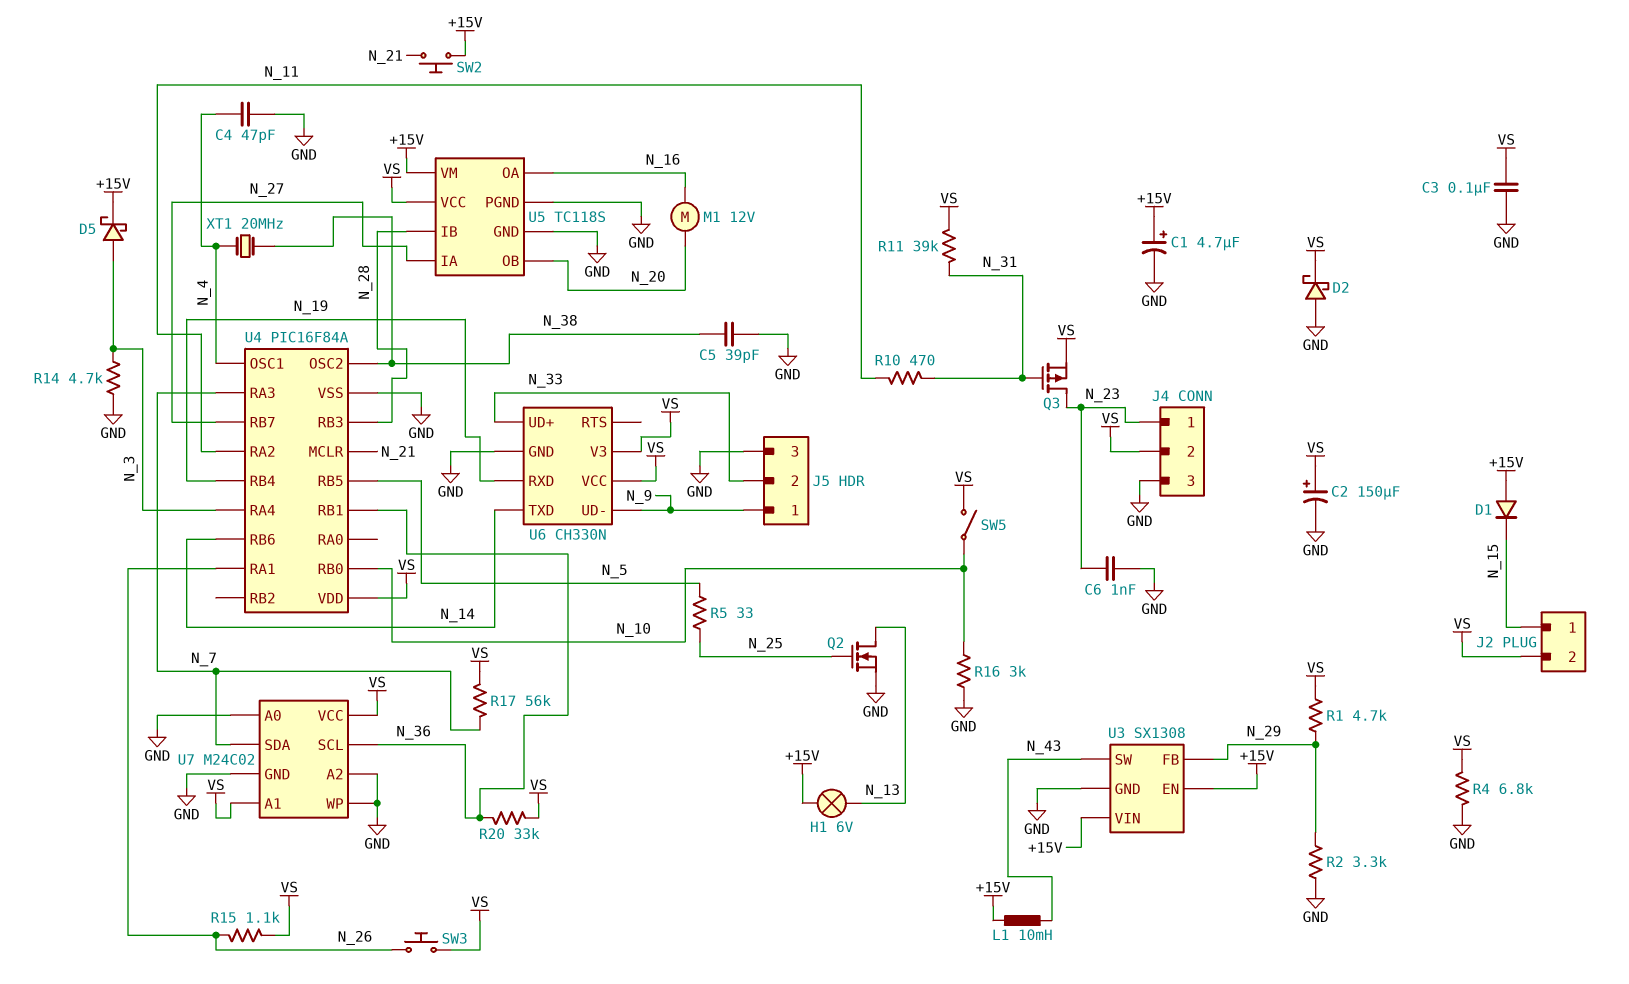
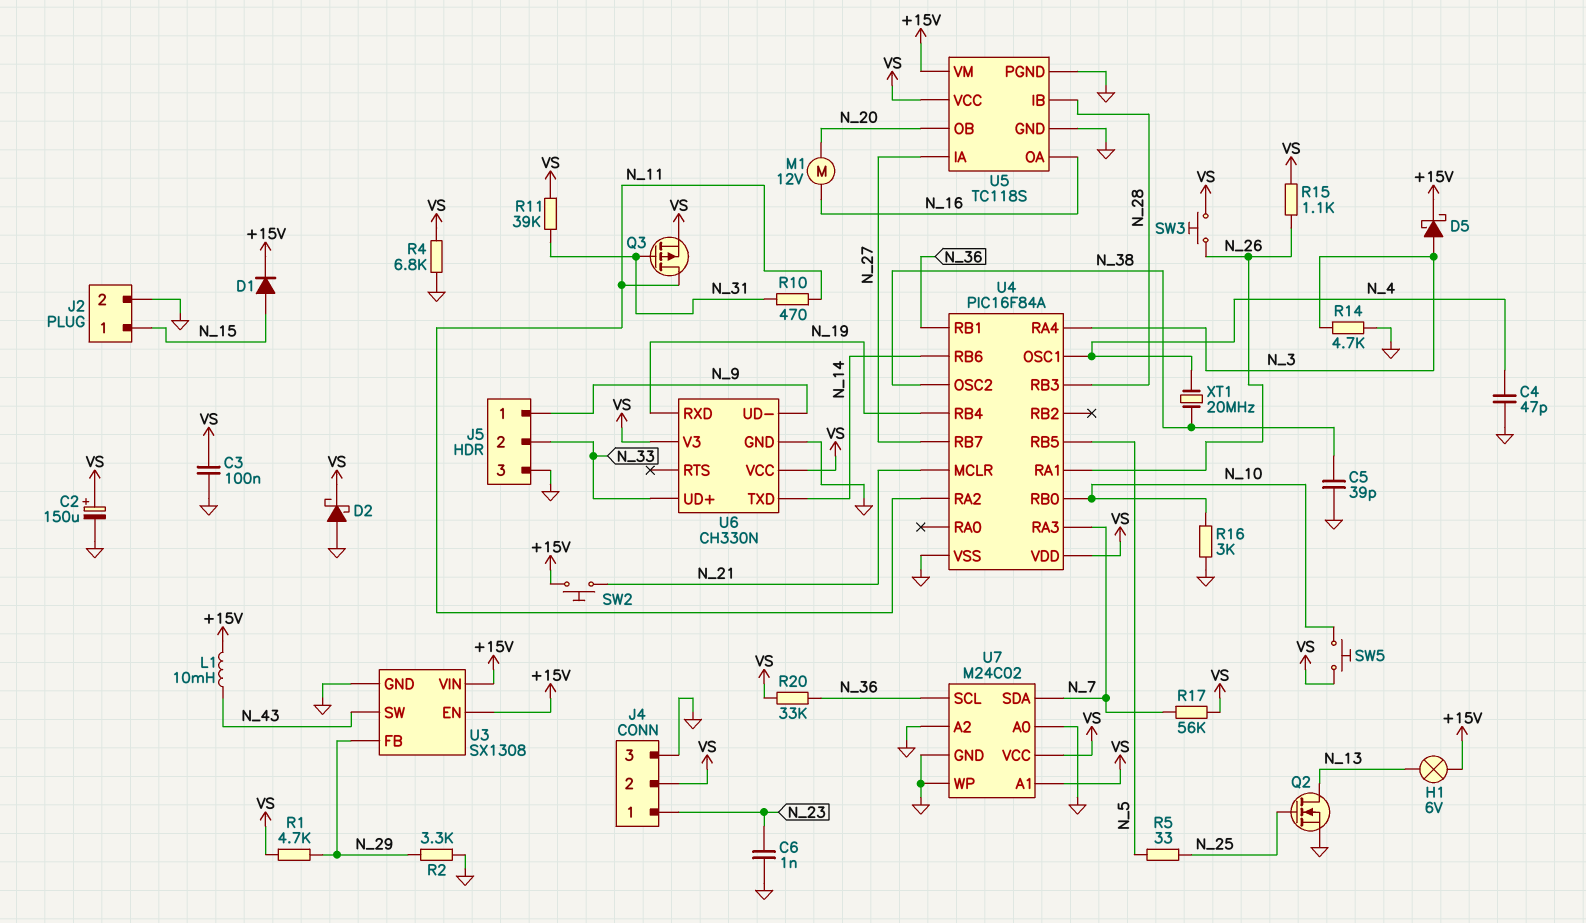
C1: 4.7uF (plus +15V, minus GND) -> none
D1: diode (A +15V, K N_15) -> diode (A N_15, K +15V)
J2 pin 2: VS -> GND
Q3: PMOS (G N_31, D N_23, S VS) -> PMOS (G N_31, D N_11, S VS)
SW5: switch (N_10, VS) -> button (N_10, VS)

